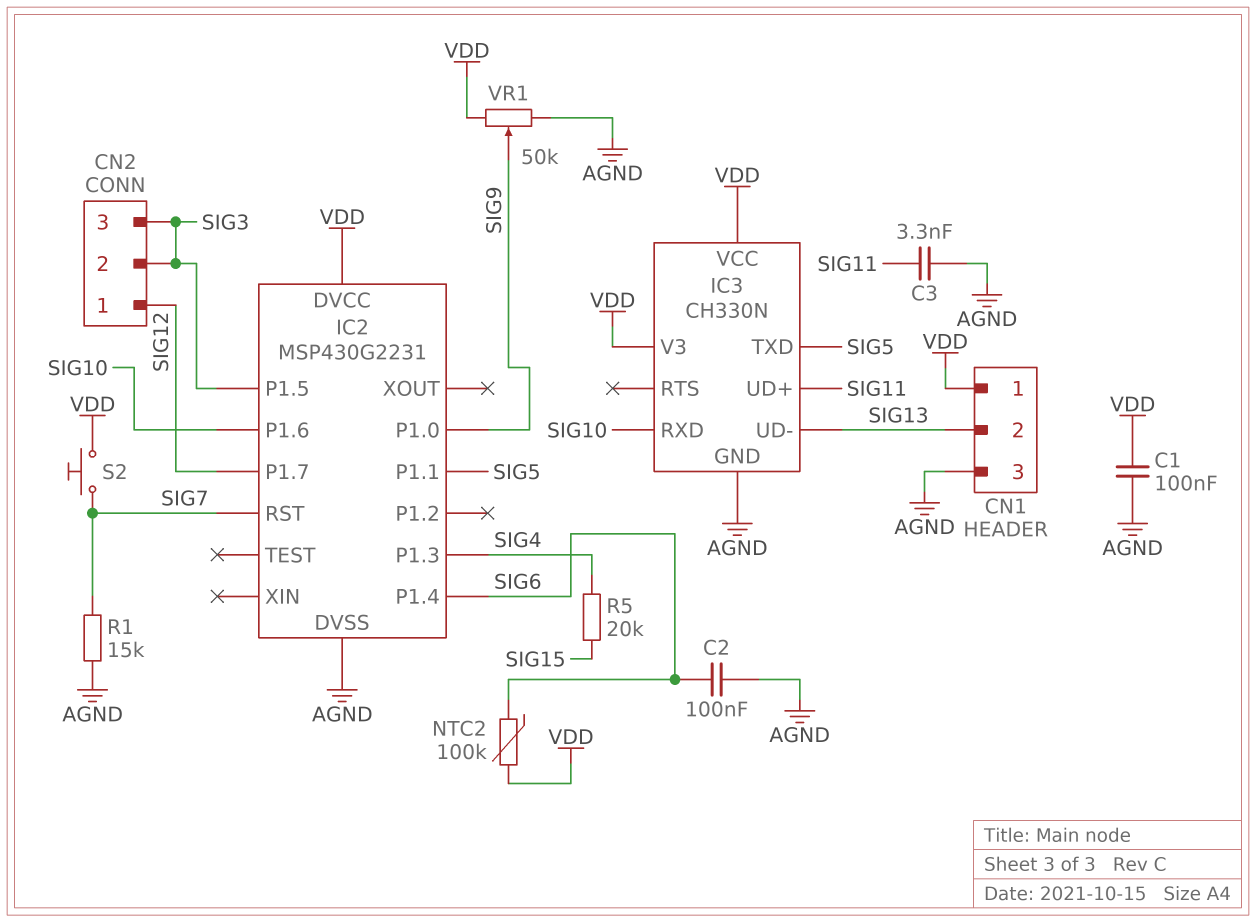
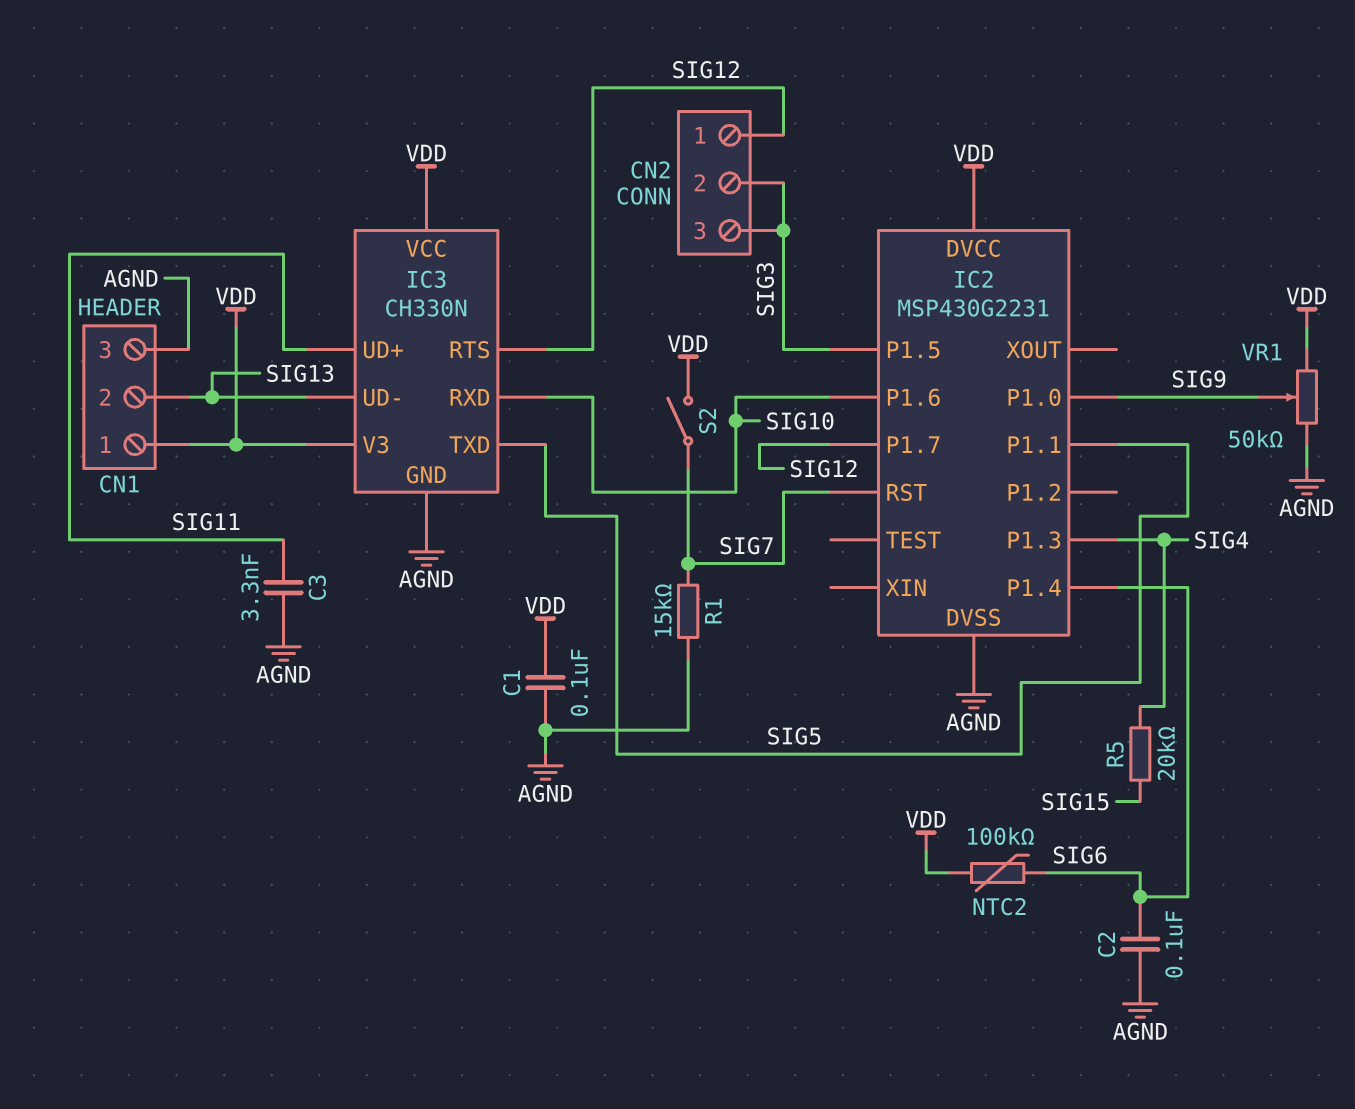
IC3 pin RTS: none -> SIG12
S2: button (SIG7, VDD) -> switch (SIG7, VDD)

